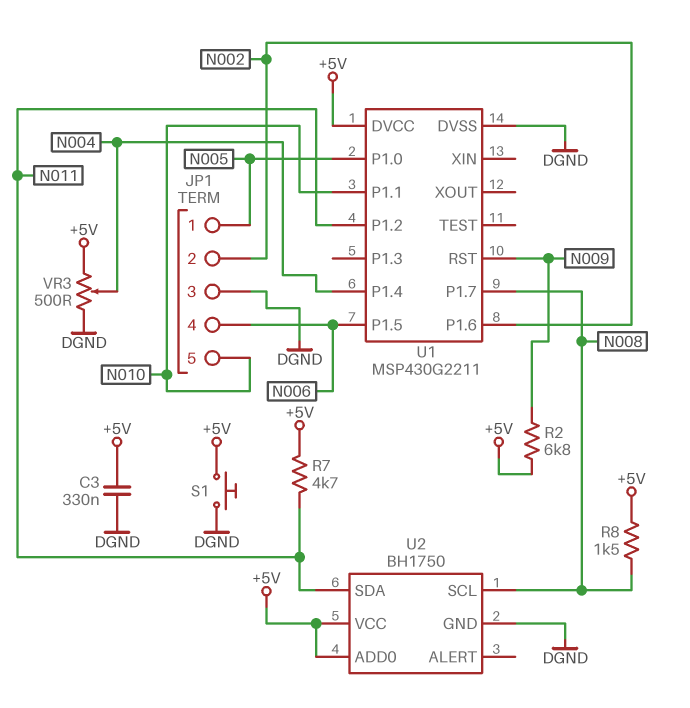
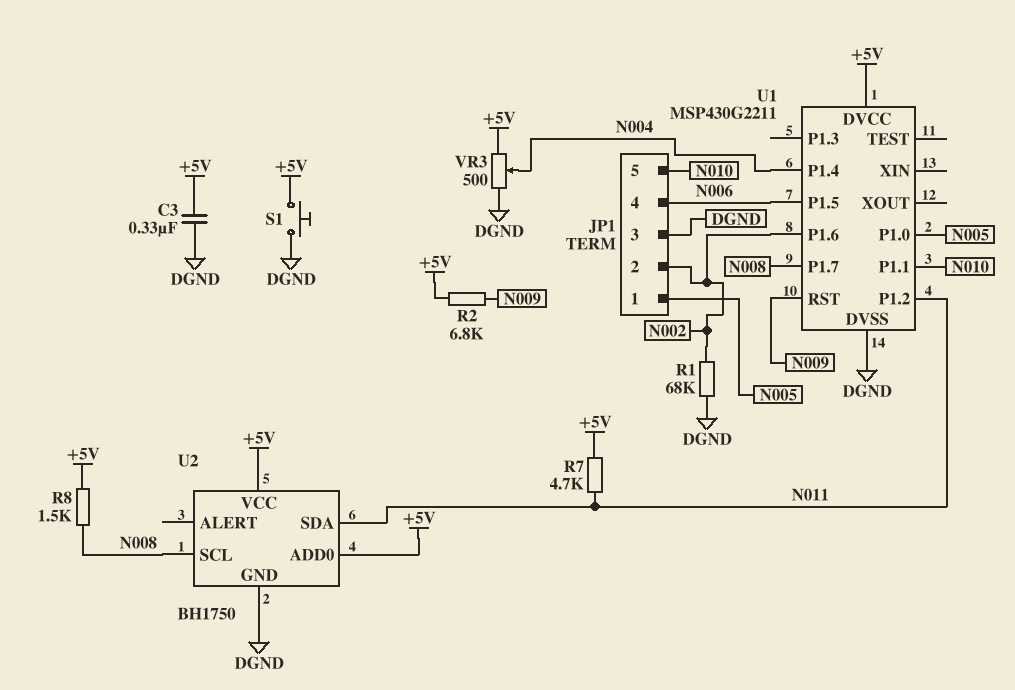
R1: none -> 68k (DGND, N002)

